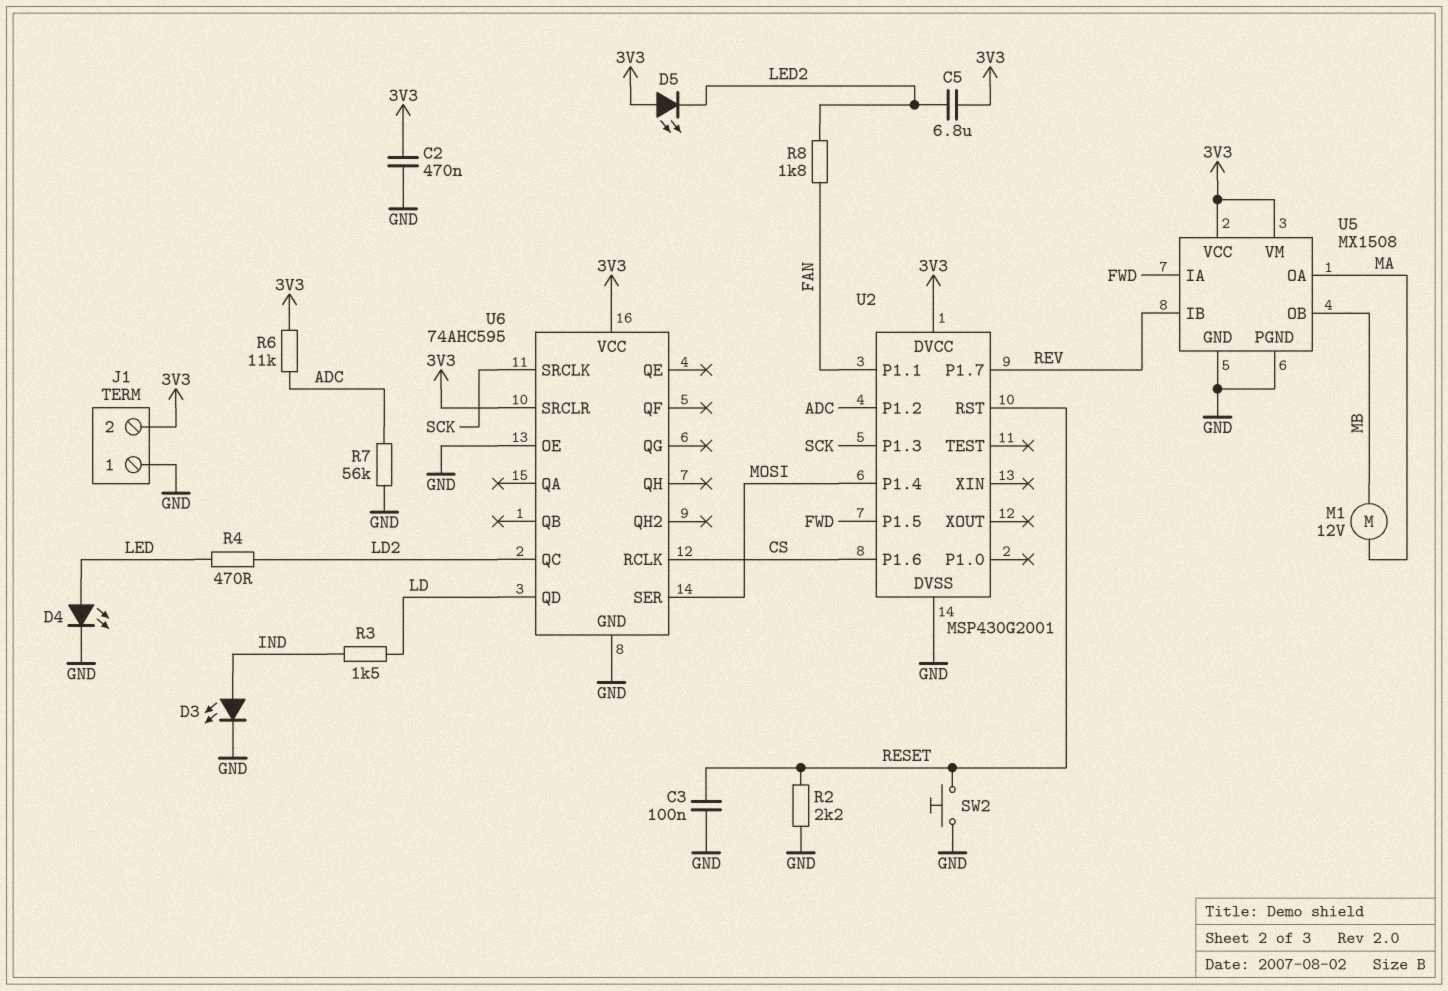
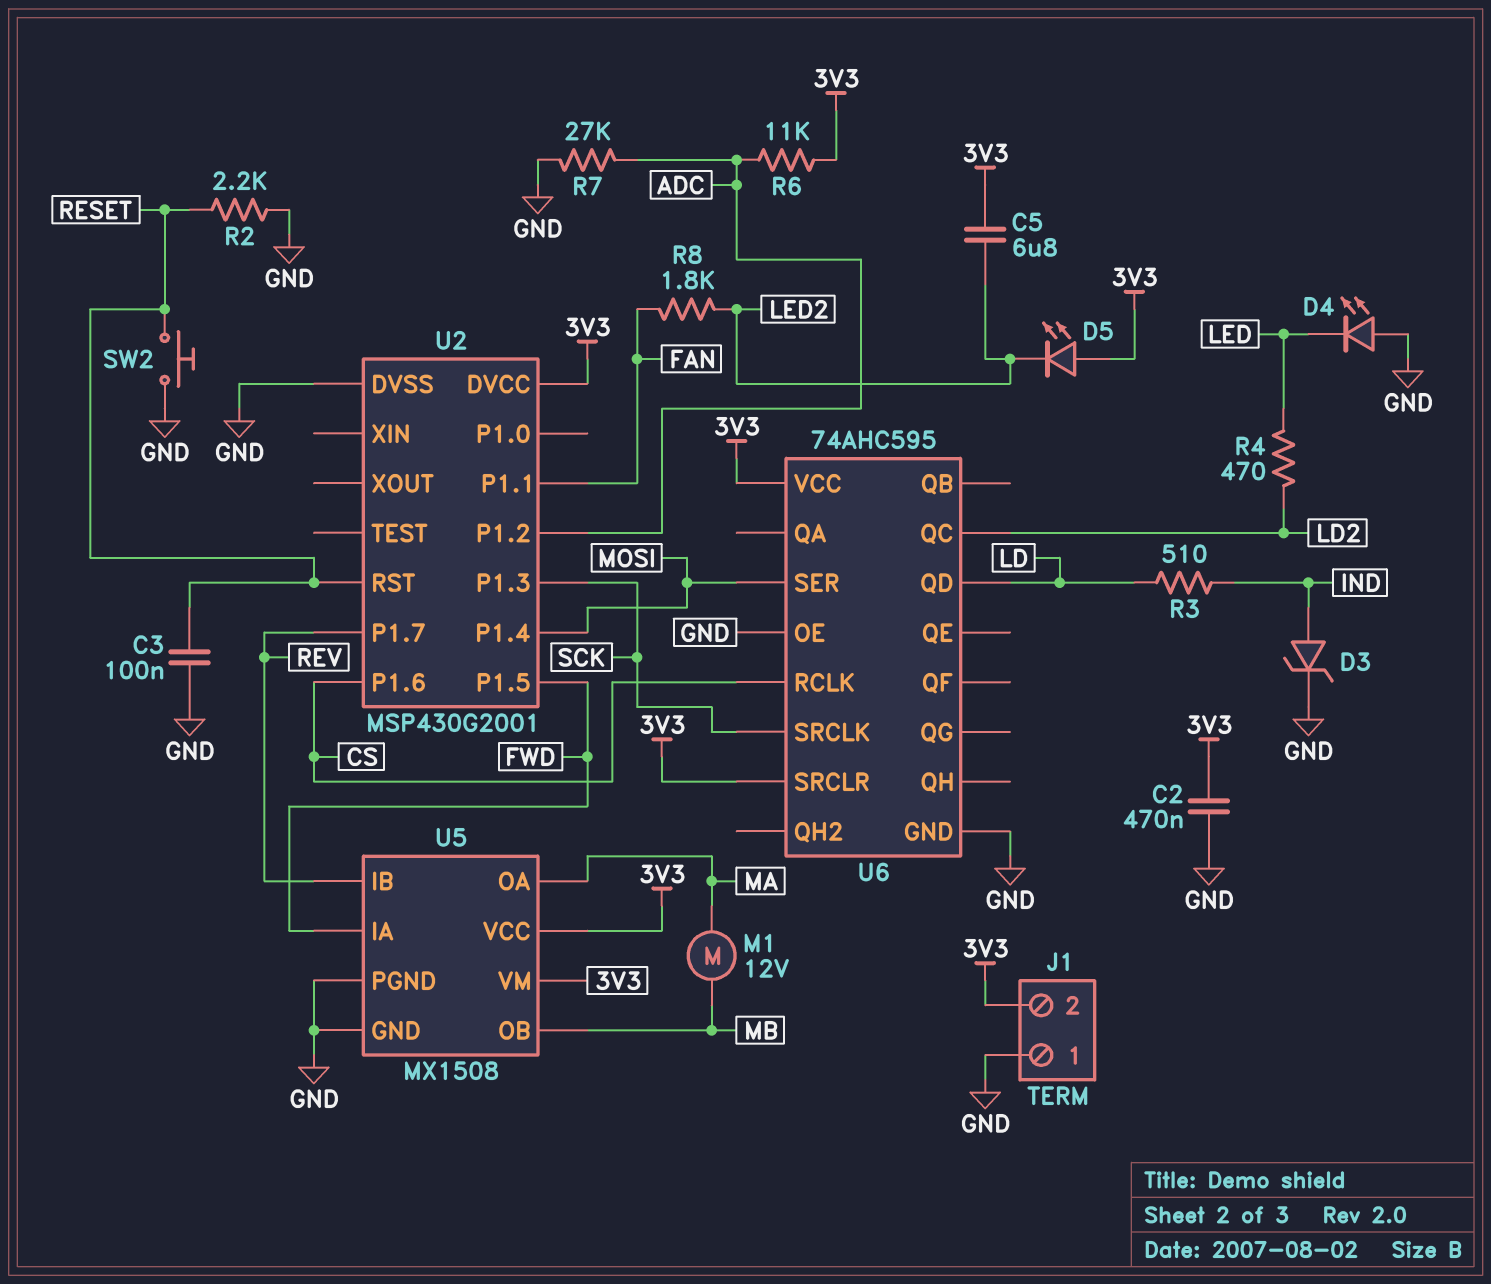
D3: LED (A IND, K GND) -> zener (A IND, K GND)
D4: LED (A LED, K GND) -> LED (A GND, K LED)
R3: 1.5k (IND, LD) -> 510 (IND, LD)
R7: 56k (ADC, GND) -> 27k (ADC, GND)

